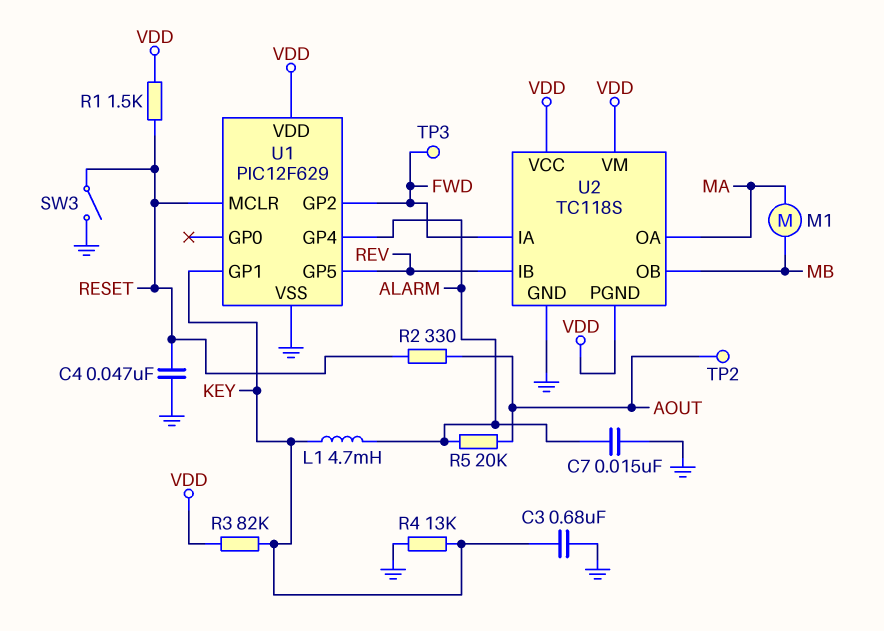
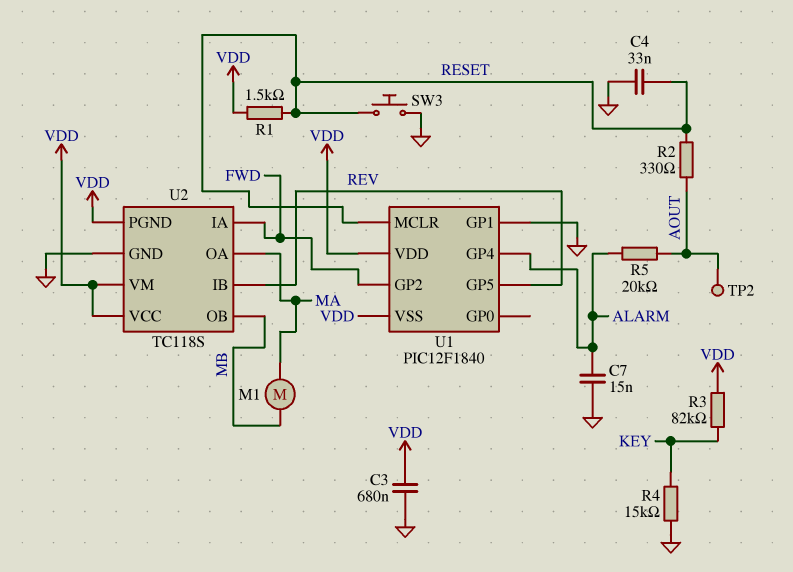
C3: 680nF (GND, KEY) -> 680nF (GND, VDD)
C4: 47nF (GND, RESET) -> 33nF (GND, RESET)
L1: 4.7mH (ALARM, KEY) -> none
R4: 13k (GND, KEY) -> 15k (GND, KEY)
SW3: switch (GND, RESET) -> button (GND, RESET)
TP3: test point (FWD) -> none
U1: PIC12F629 -> PIC12F1840
U1 pin GP1: KEY -> GND
U1 pin VSS: GND -> VDD

